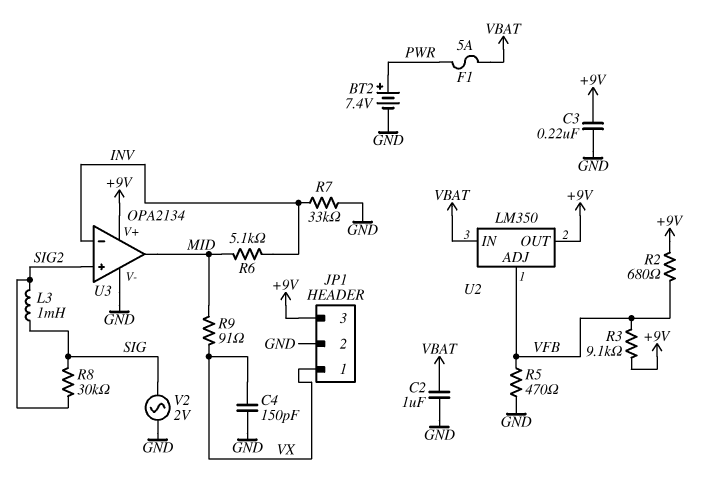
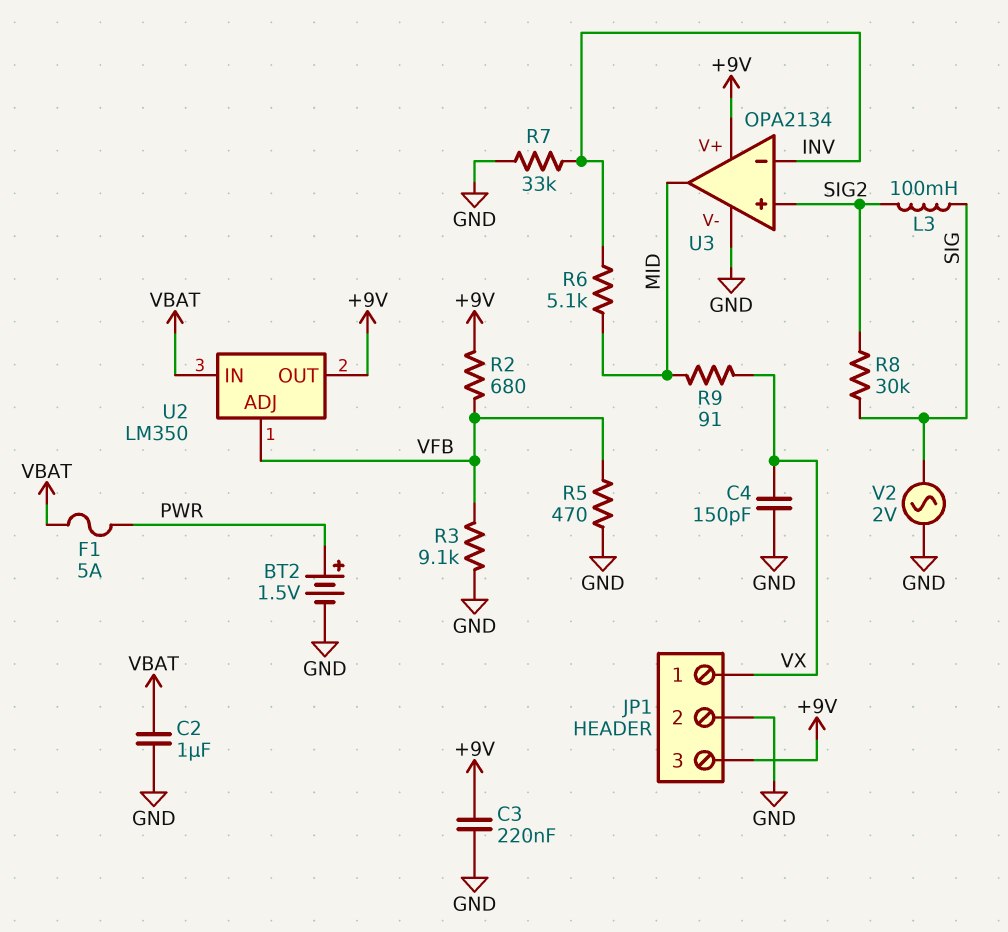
BT2: 7.4V (plus PWR, minus GND) -> 1.5V (plus PWR, minus GND)
L3: 1mH (SIG, SIG2) -> 100mH (SIG, SIG2)
R3: 9.1k (+9V, VFB) -> 9.1k (GND, VFB)

